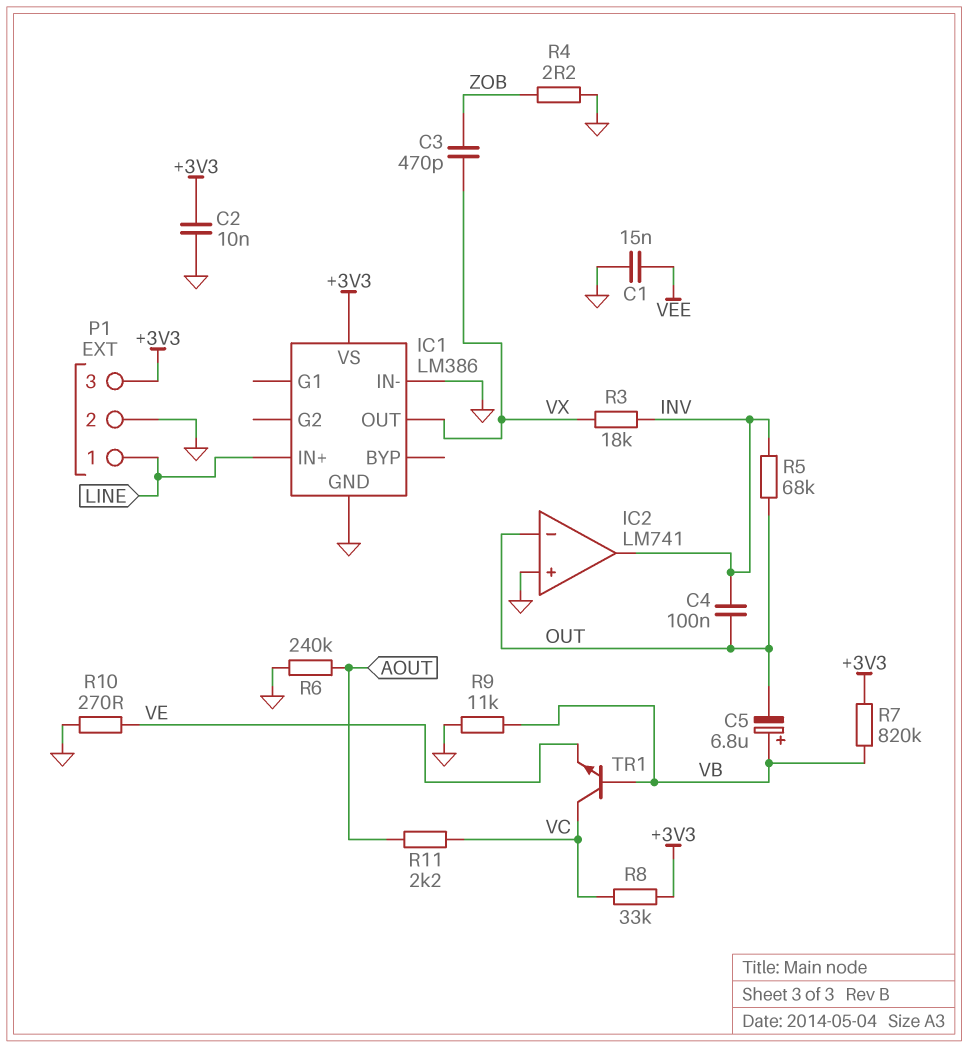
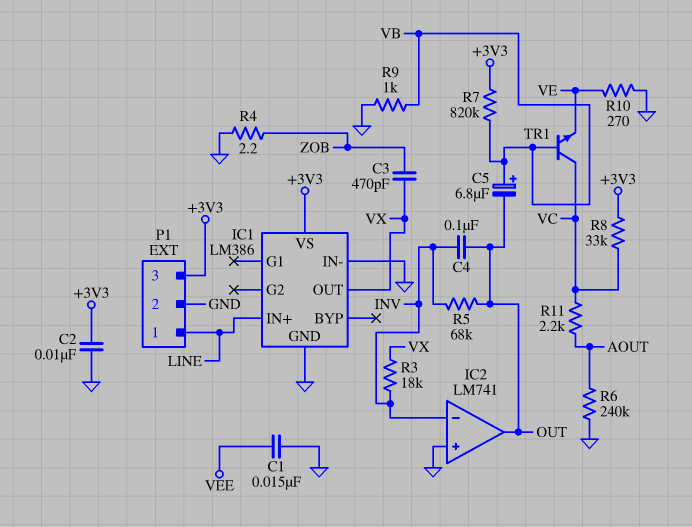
IC2 pin in-: OUT -> INV
IC2 pin out: INV -> OUT
R9: 11k (GND, VB) -> 1k (GND, VB)

